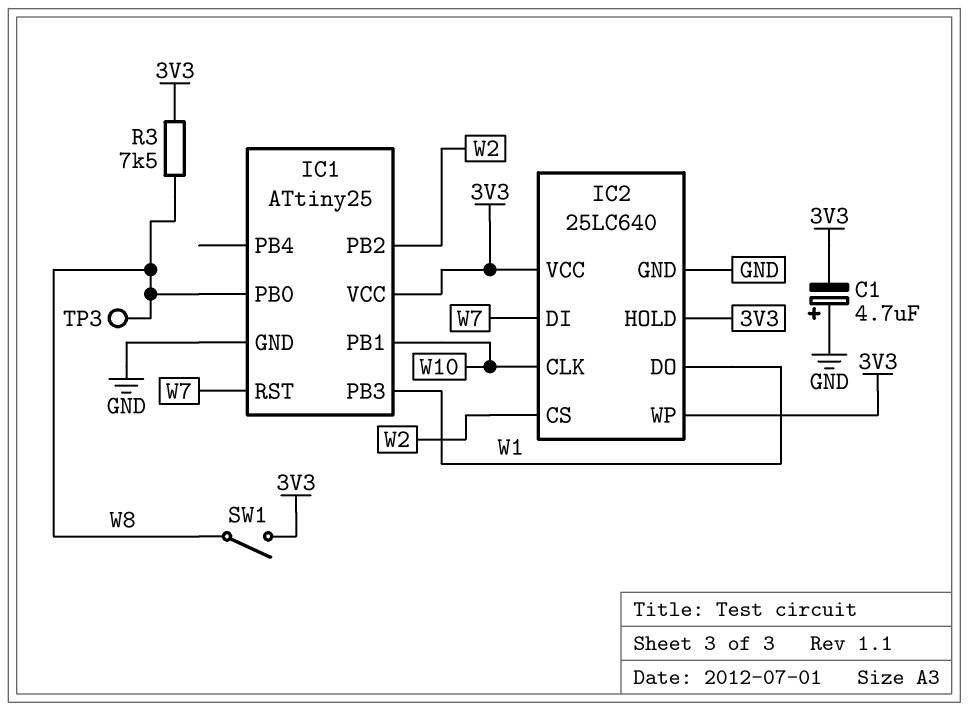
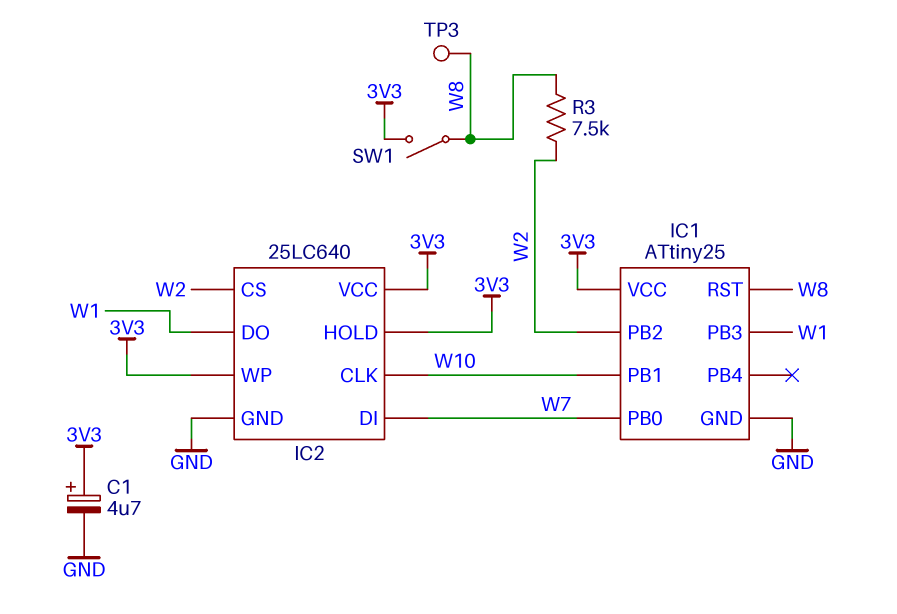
C1: 4.7uF (plus GND, minus 3V3) -> 4.7uF (plus 3V3, minus GND)
IC1 pin PB0: W8 -> W7
IC1 pin RST: W7 -> W8
R3: 7.5k (3V3, W8) -> 7.5k (W2, W8)

